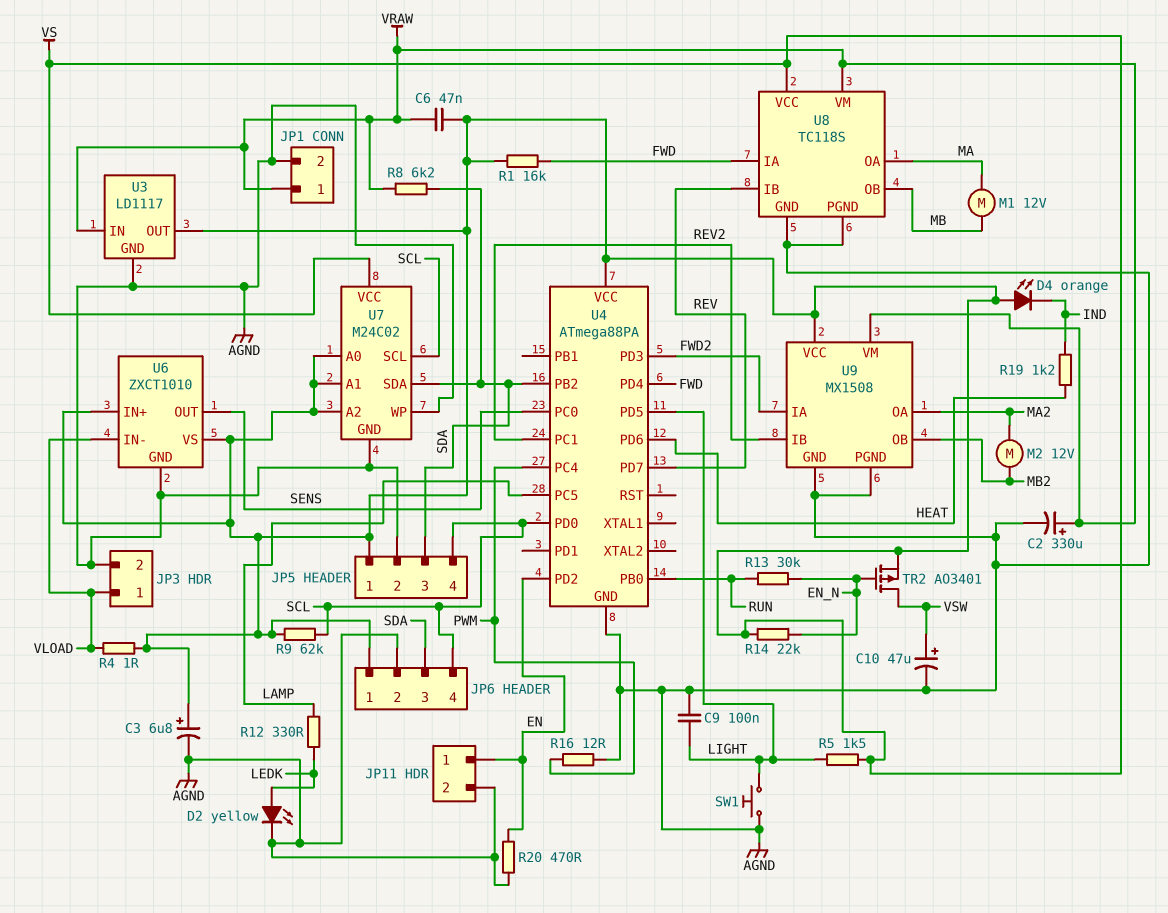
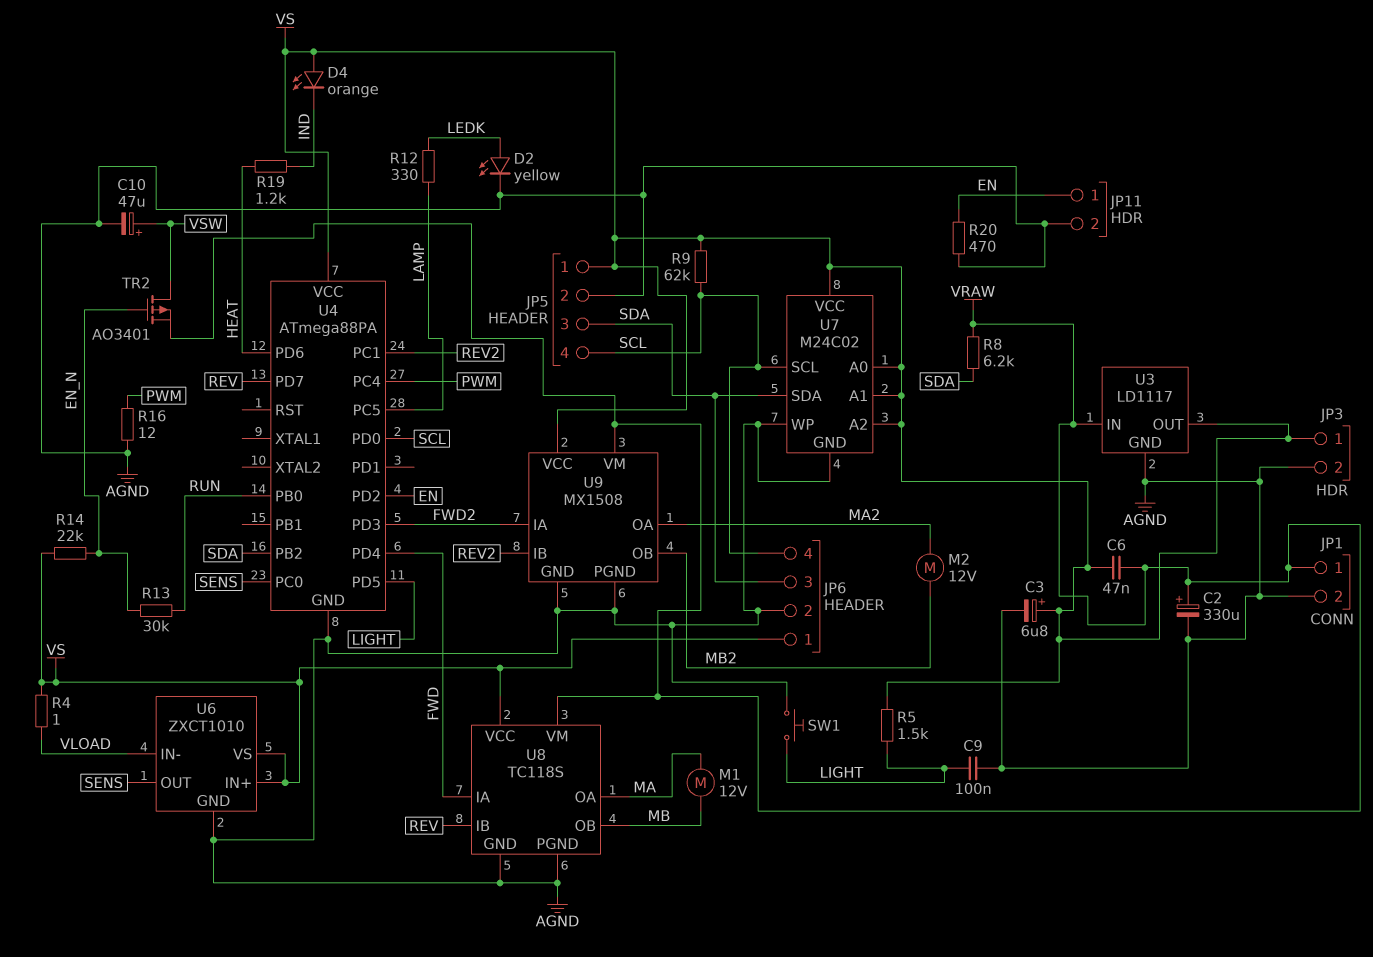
JP3 pin 1: VLOAD -> VS
R1: 16k (FWD, VS) -> none
TR2: PMOS AO3401 (G EN_N, D VSW, S VS) -> PMOS AO3401 (G EN_N, D VSW, S VRAW)

